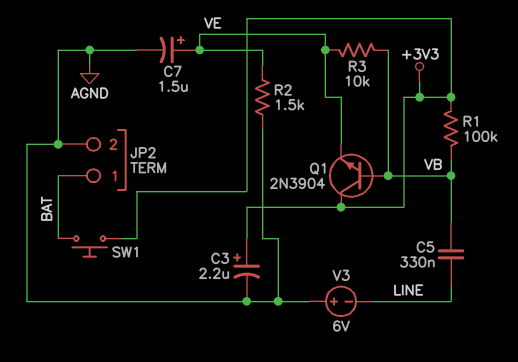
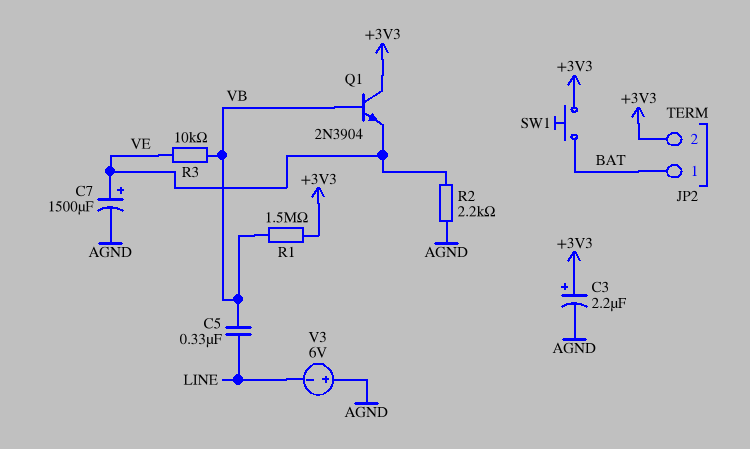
C7: 1.5uF (plus VE, minus AGND) -> 1500uF (plus VE, minus AGND)
JP2 pin 2: AGND -> +3V3
R1: 100k (+3V3, VB) -> 1.5M (+3V3, VB)
R2: 1.5k (AGND, VE) -> 2.2k (AGND, VE)

